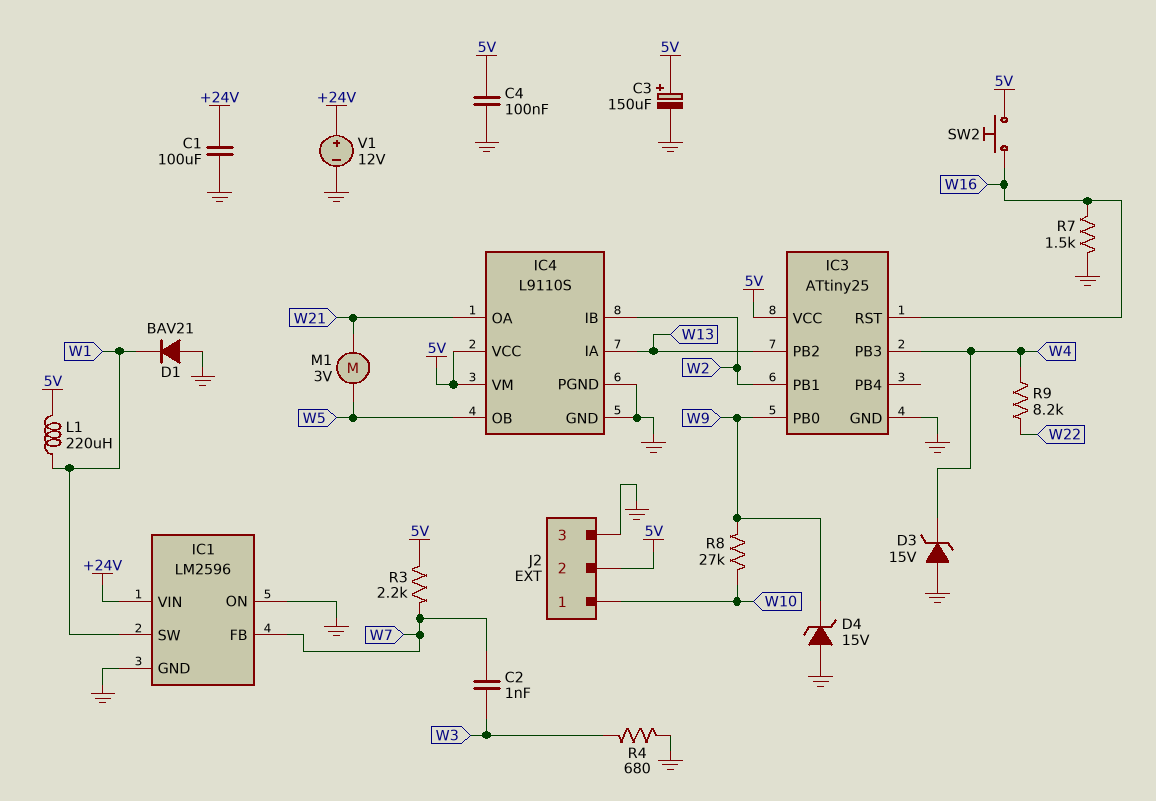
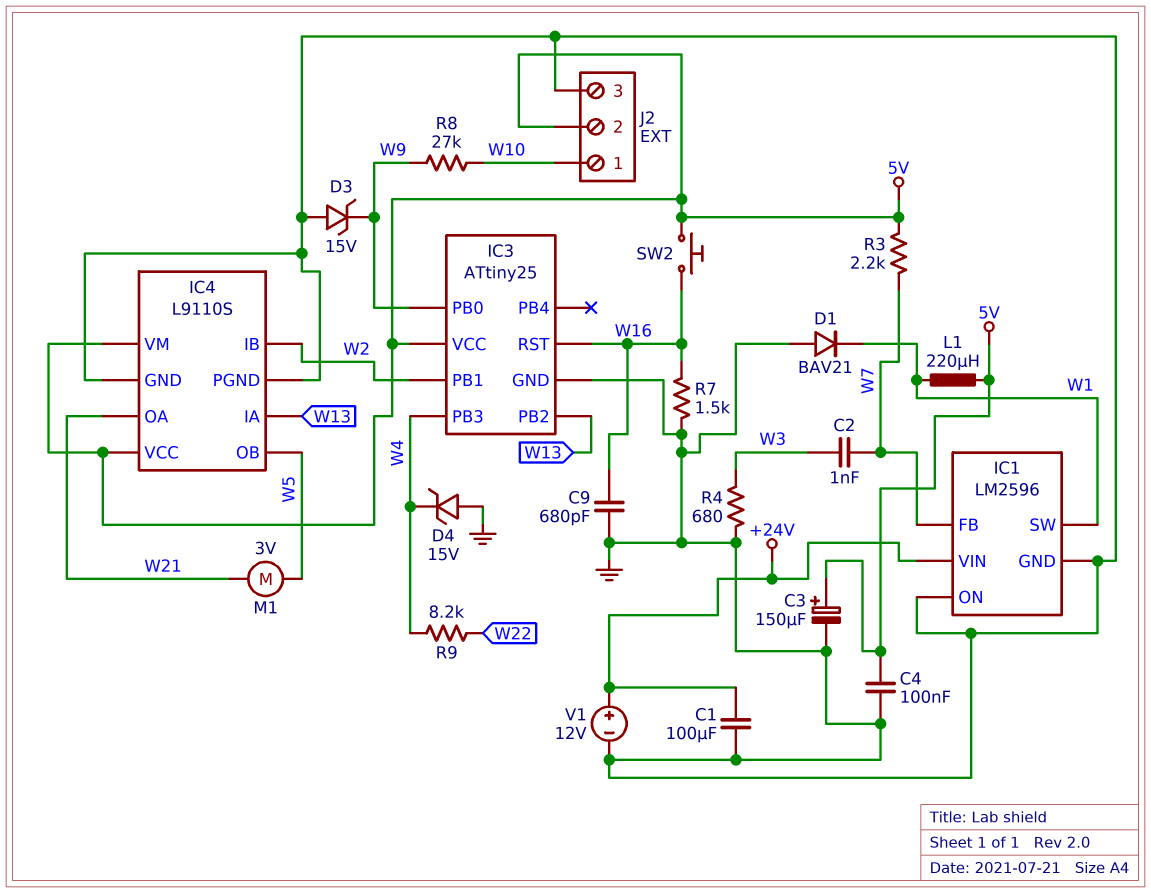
C9: none -> 680pF (GND, W16)
D3: zener 15V (A GND, K W4) -> zener 15V (A GND, K W9)
D4: zener 15V (A GND, K W9) -> zener 15V (A GND, K W4)

